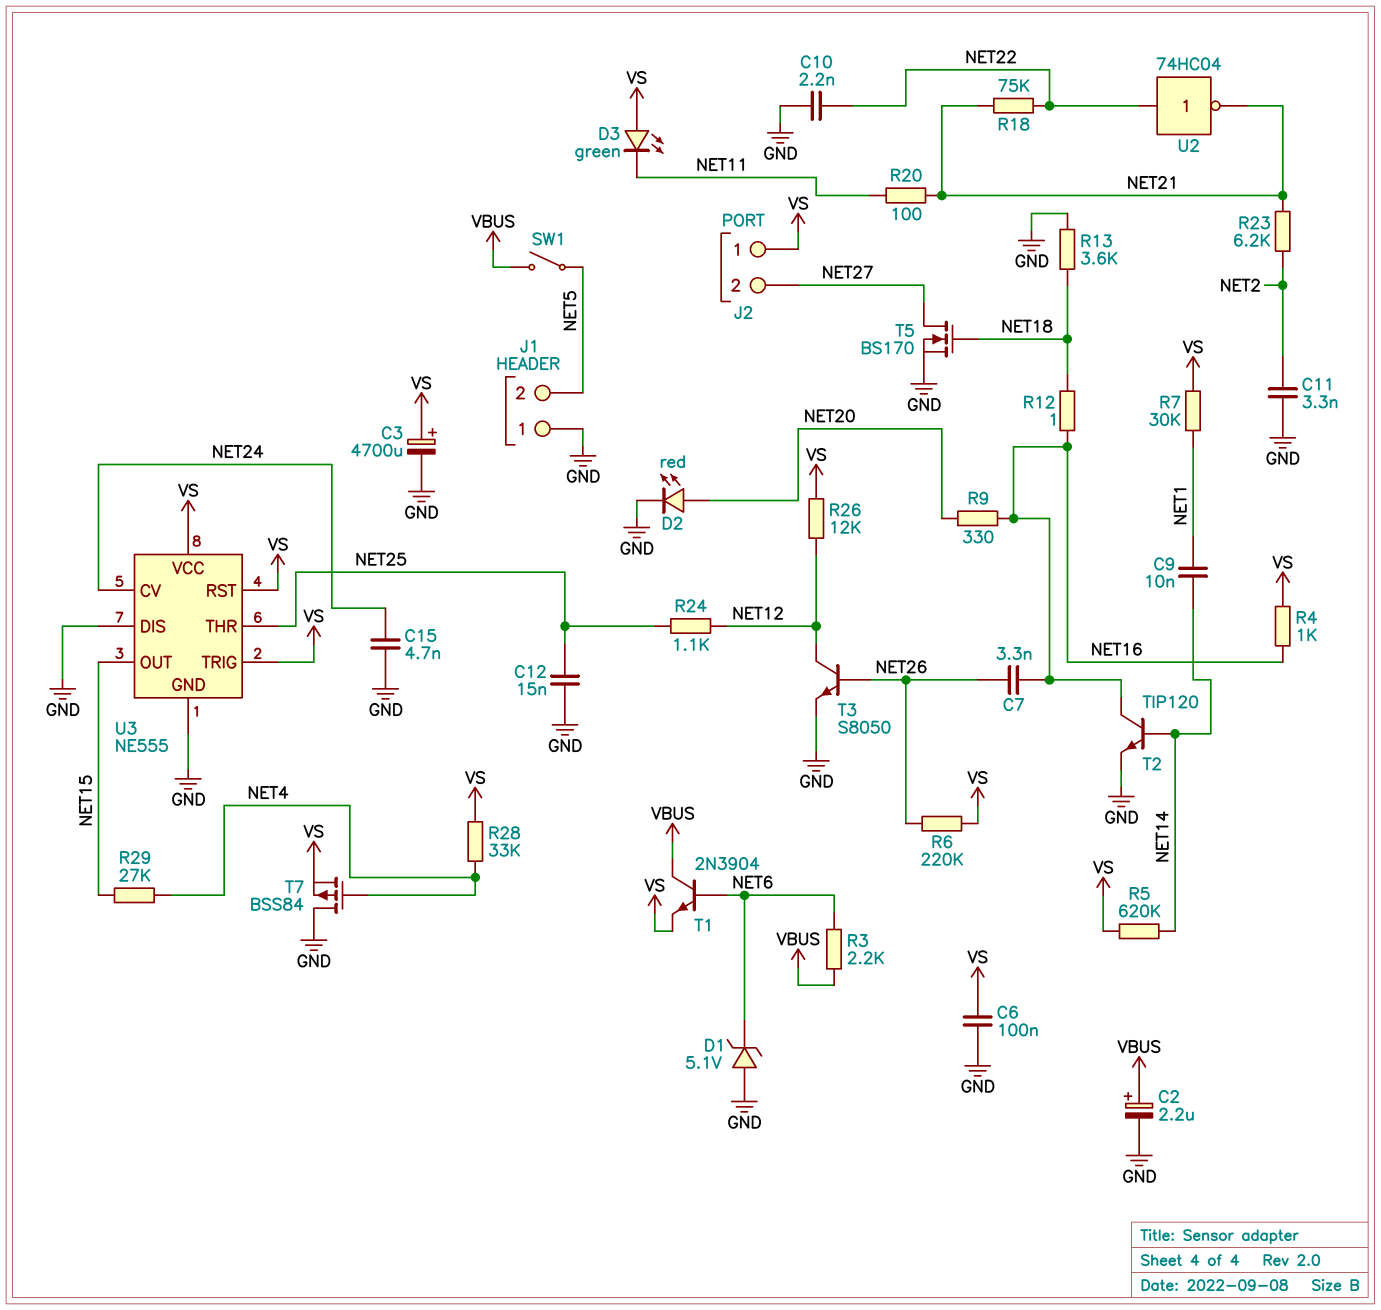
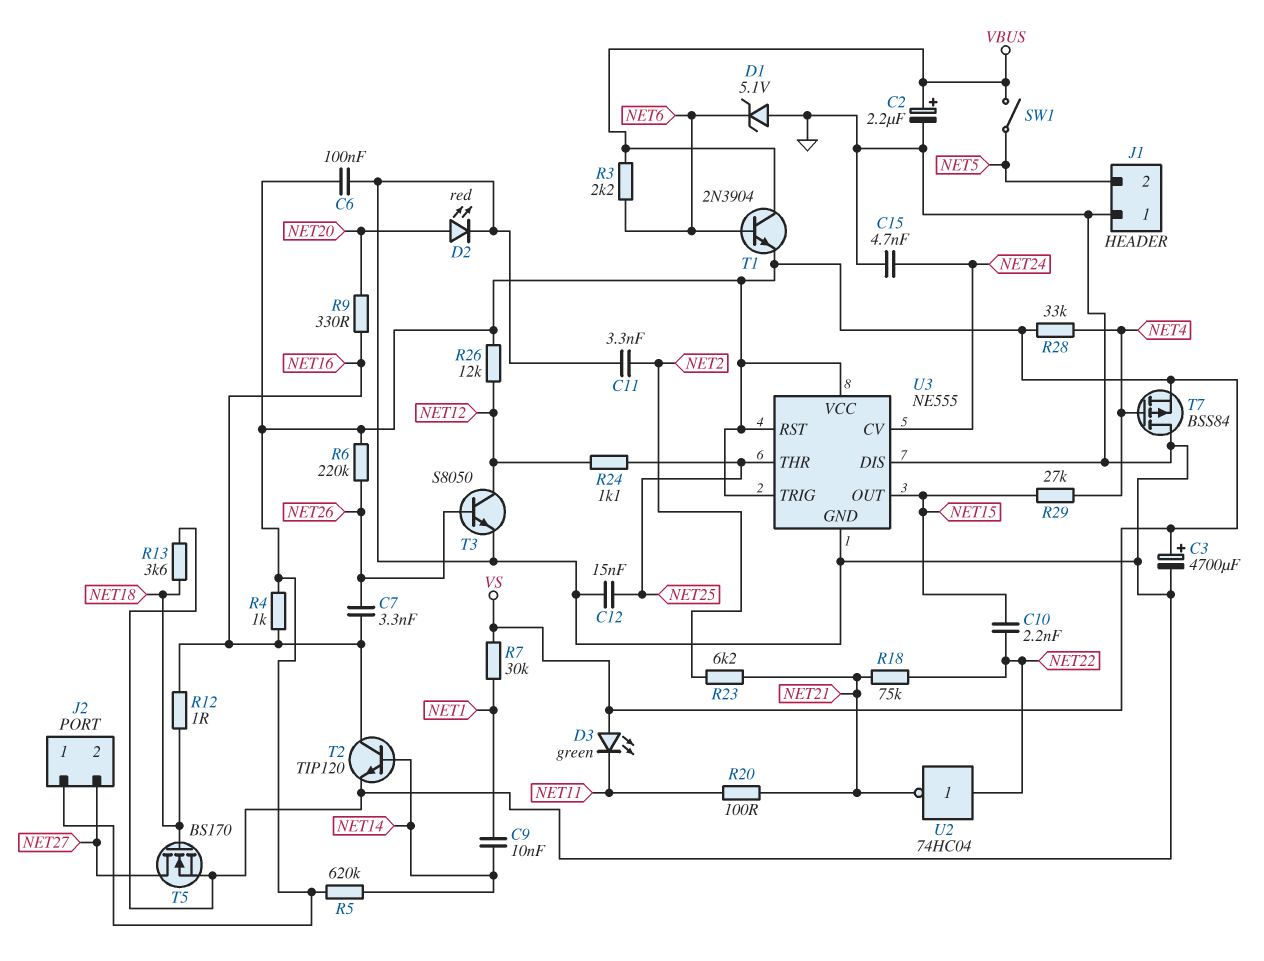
C10: 2.2nF (GND, NET22) -> 2.2nF (NET15, NET22)

